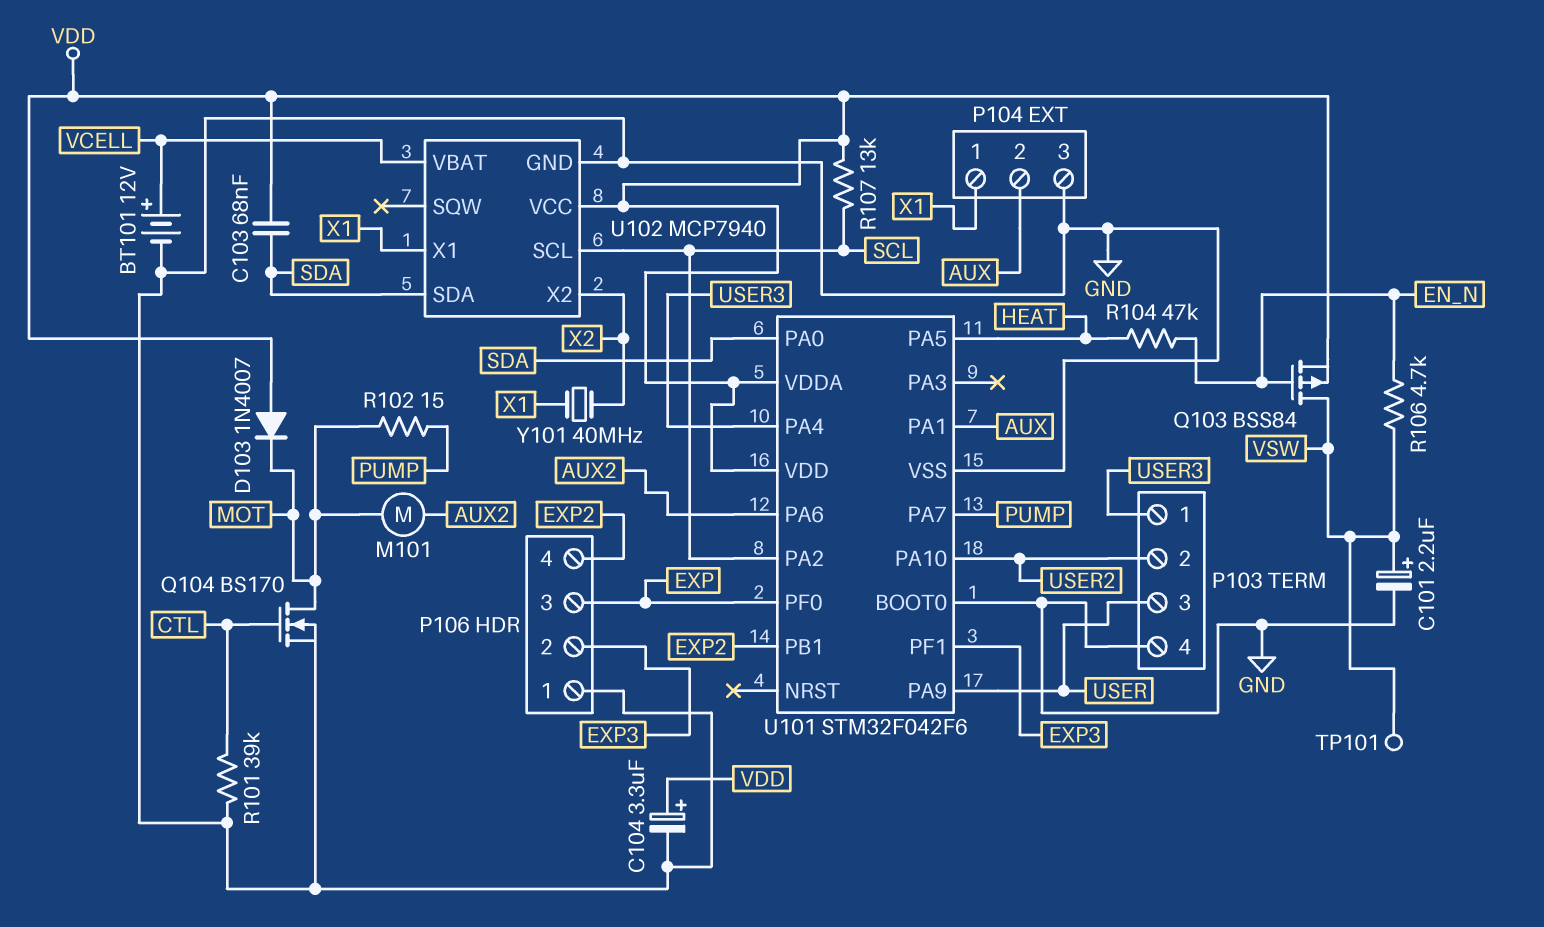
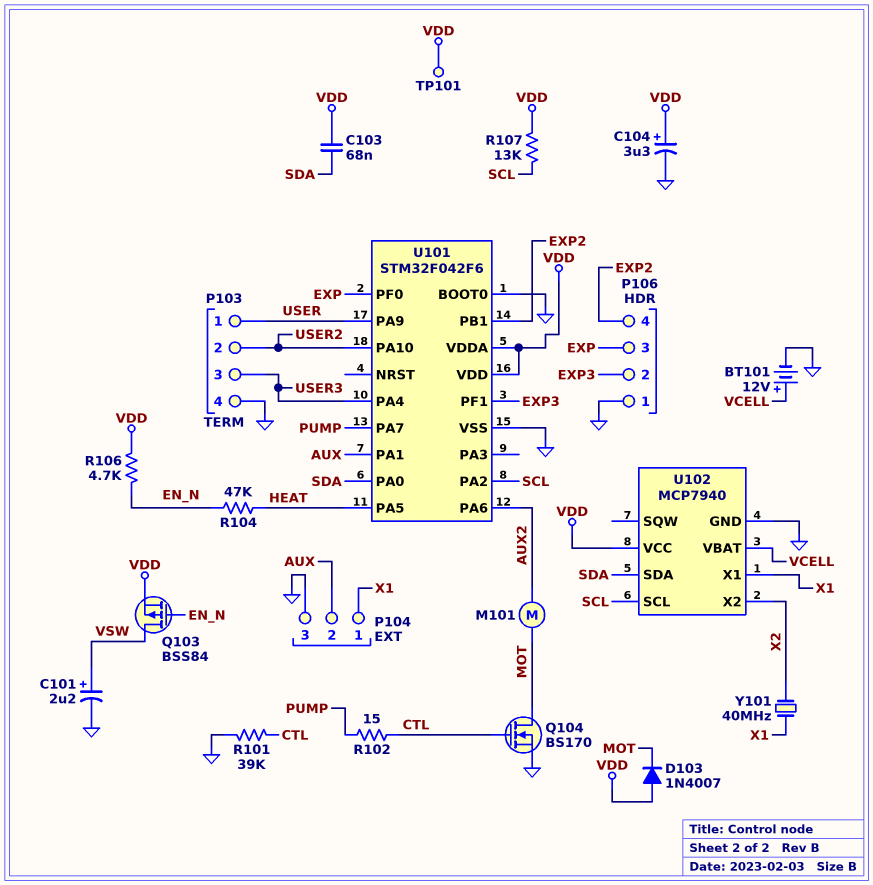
P103 pin 1: USER3 -> USER
P103 pin 3: USER -> USER3
R102: 15 (MOT, PUMP) -> 15 (CTL, PUMP)
R106: 4.7k (EN_N, VSW) -> 4.7k (EN_N, VDD)
TP101: test point (VSW) -> test point (VDD)

